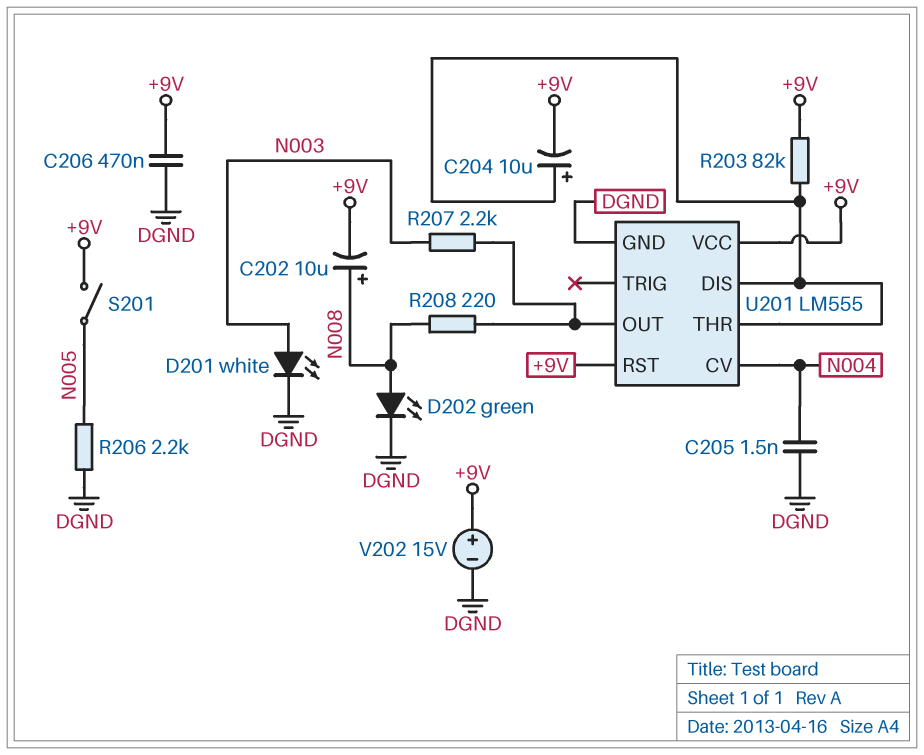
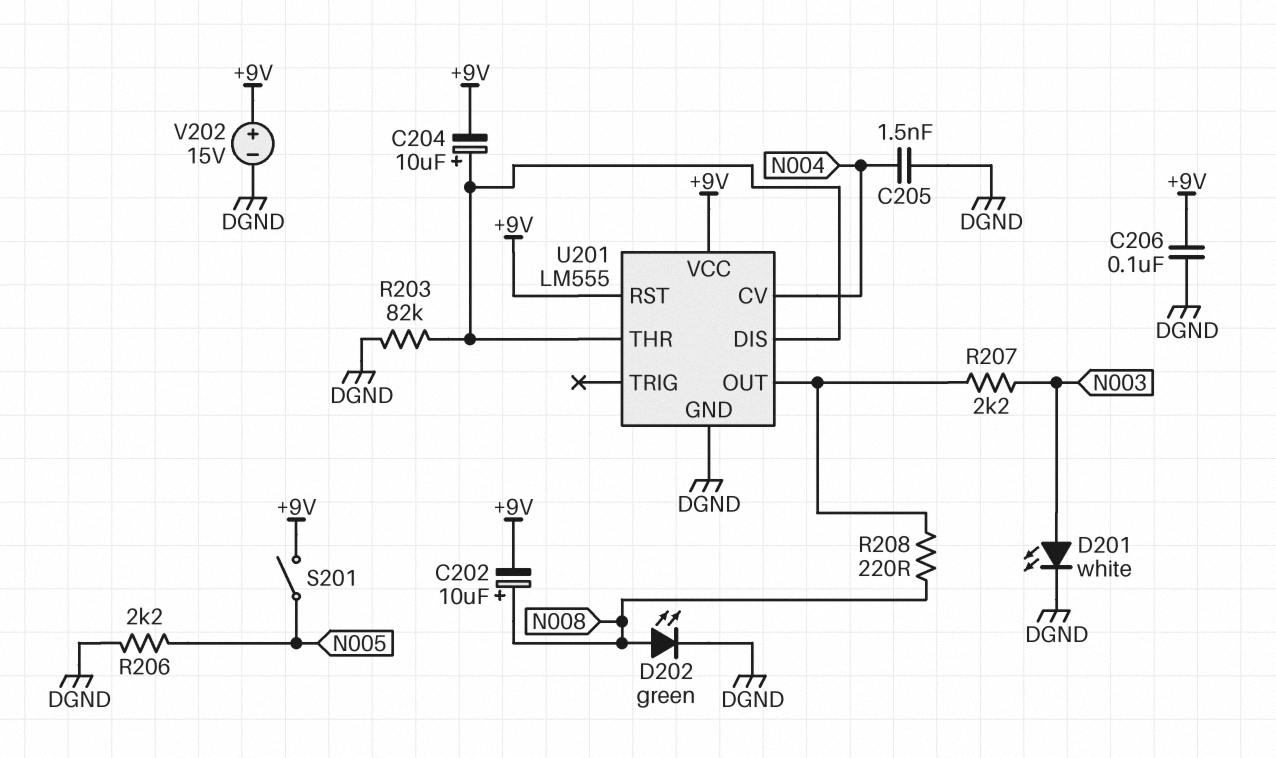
C206: 470nF (+9V, DGND) -> 100nF (+9V, DGND)
R203: 82k (+9V, U201/DIS) -> 82k (DGND, U201/DIS)

